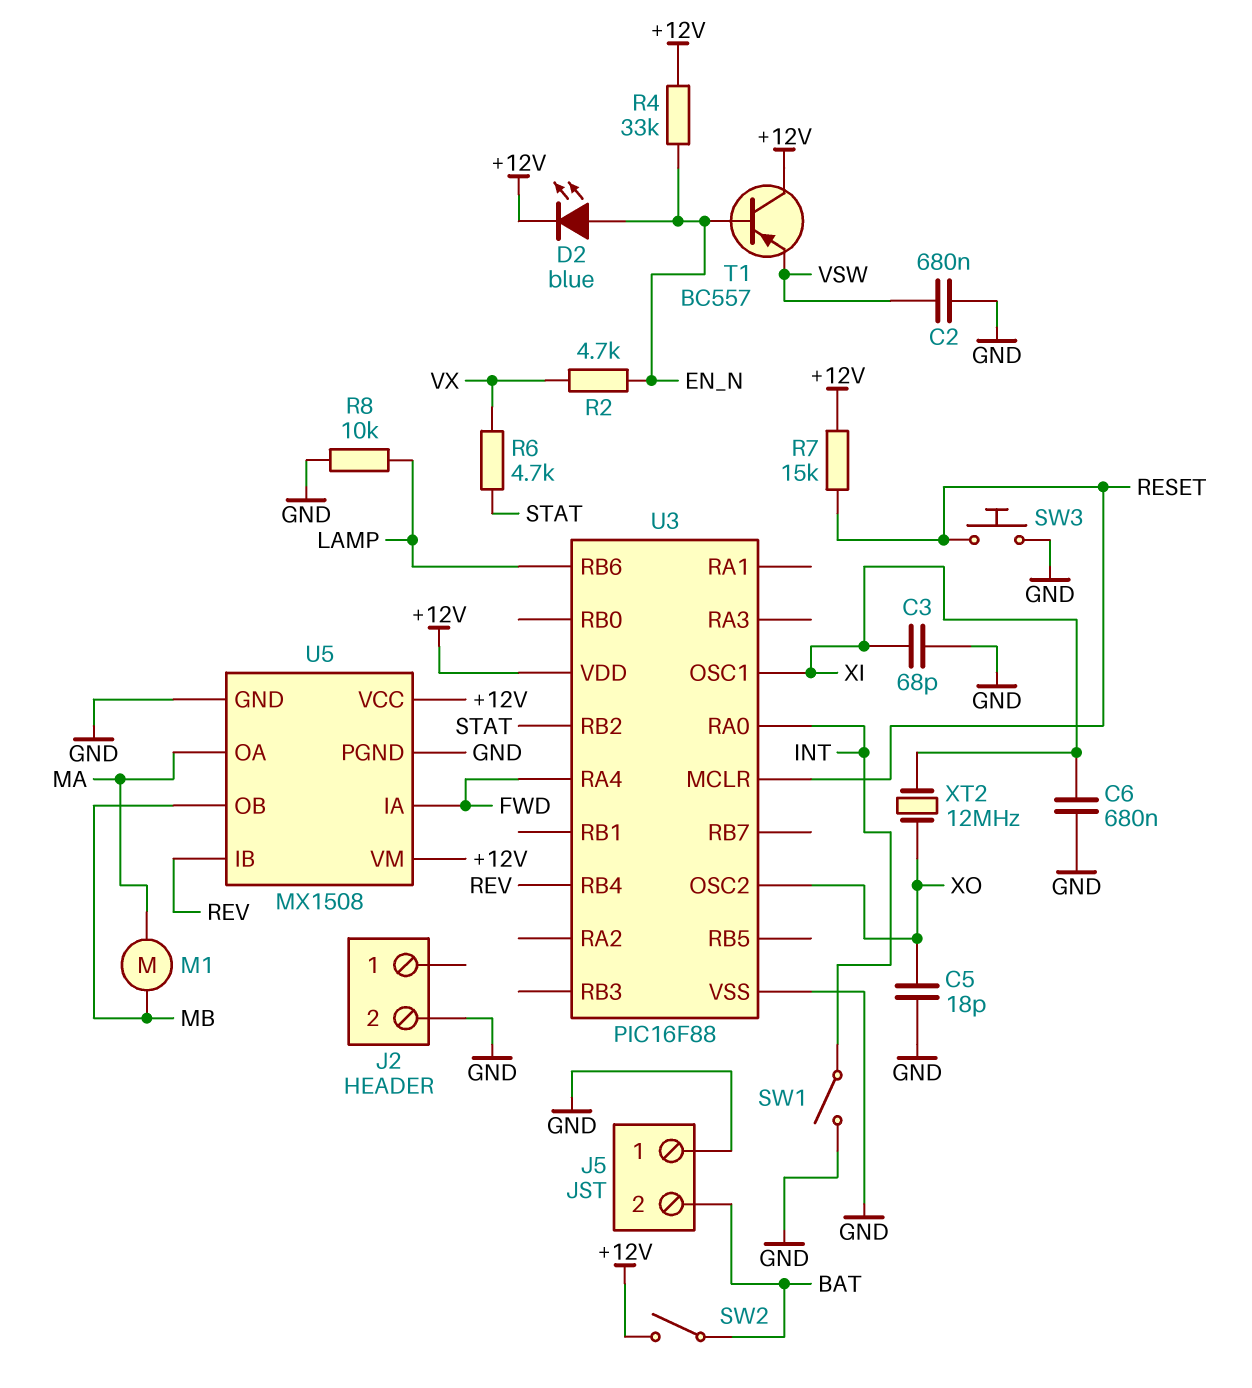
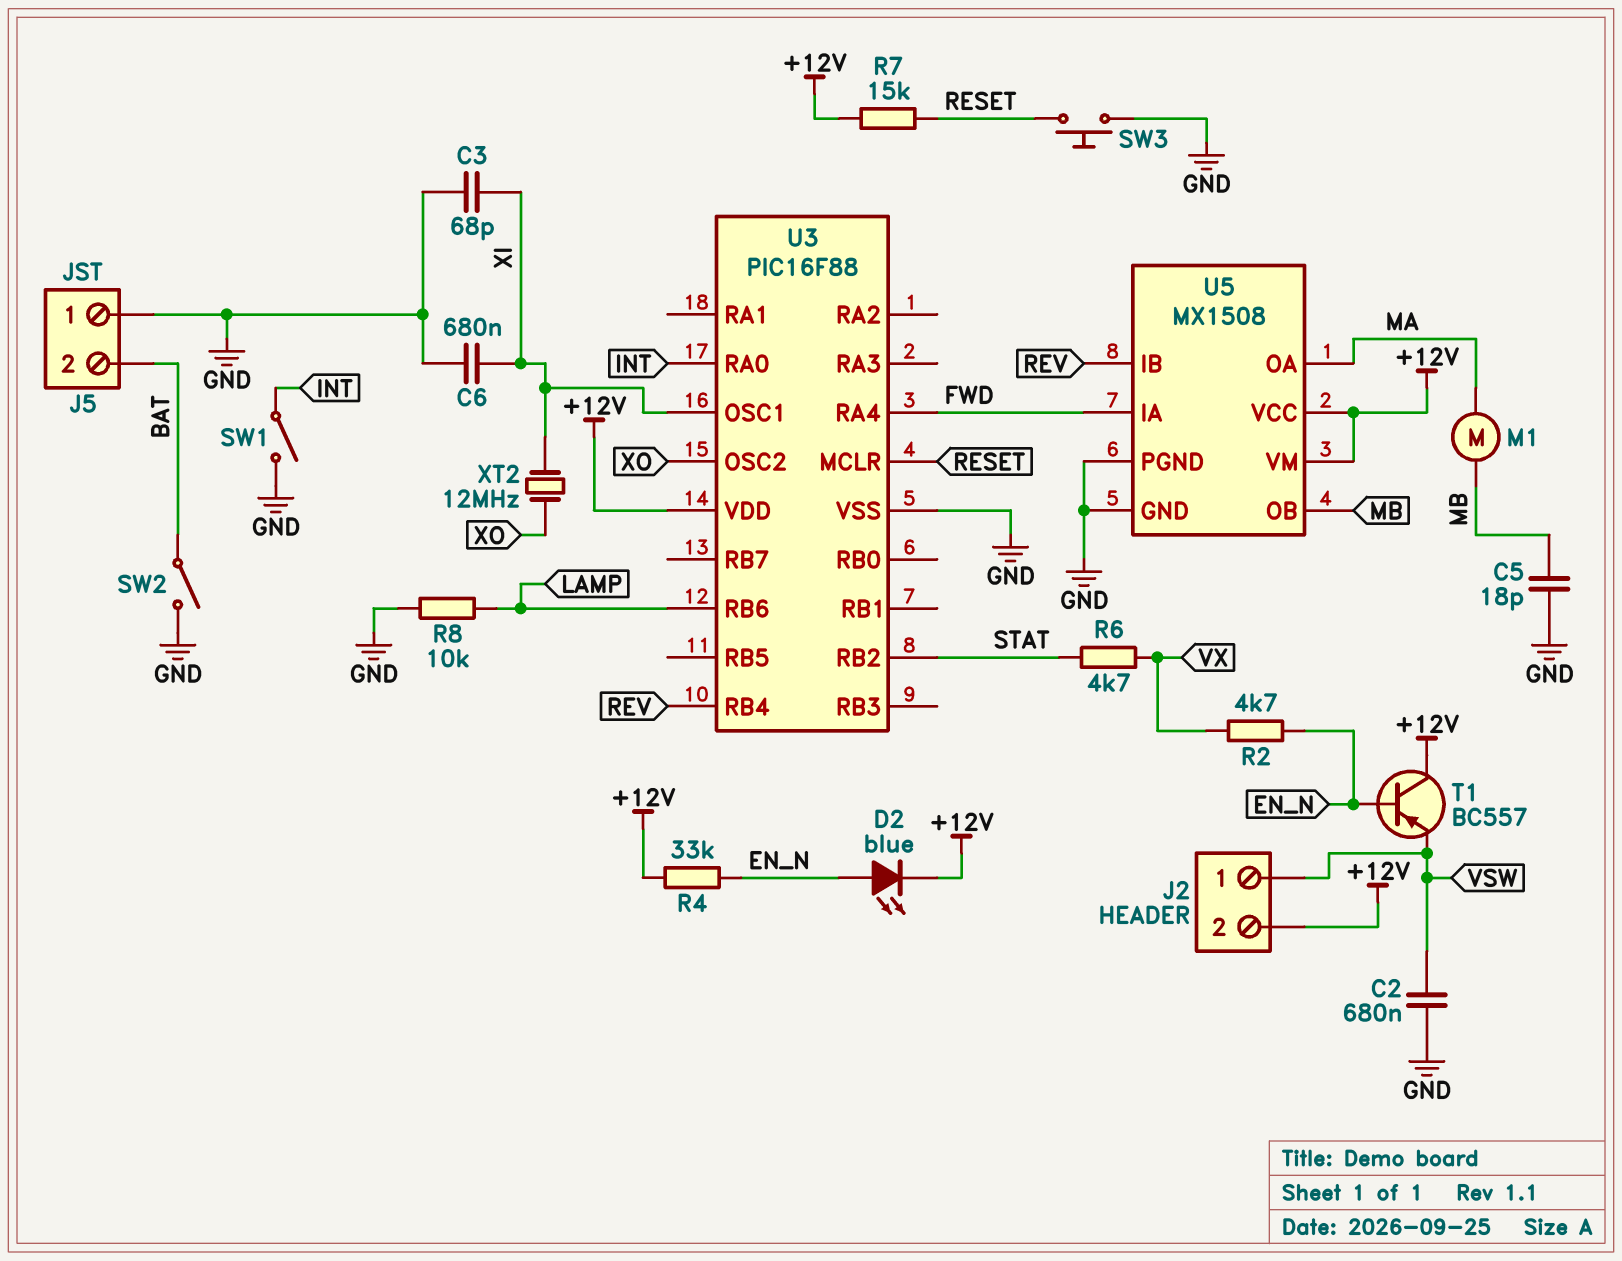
C5: 18pF (GND, XO) -> 18pF (GND, MB)
J2 pin 1: none -> VSW
J2 pin 2: GND -> +12V
SW2: switch (+12V, BAT) -> switch (BAT, GND)

